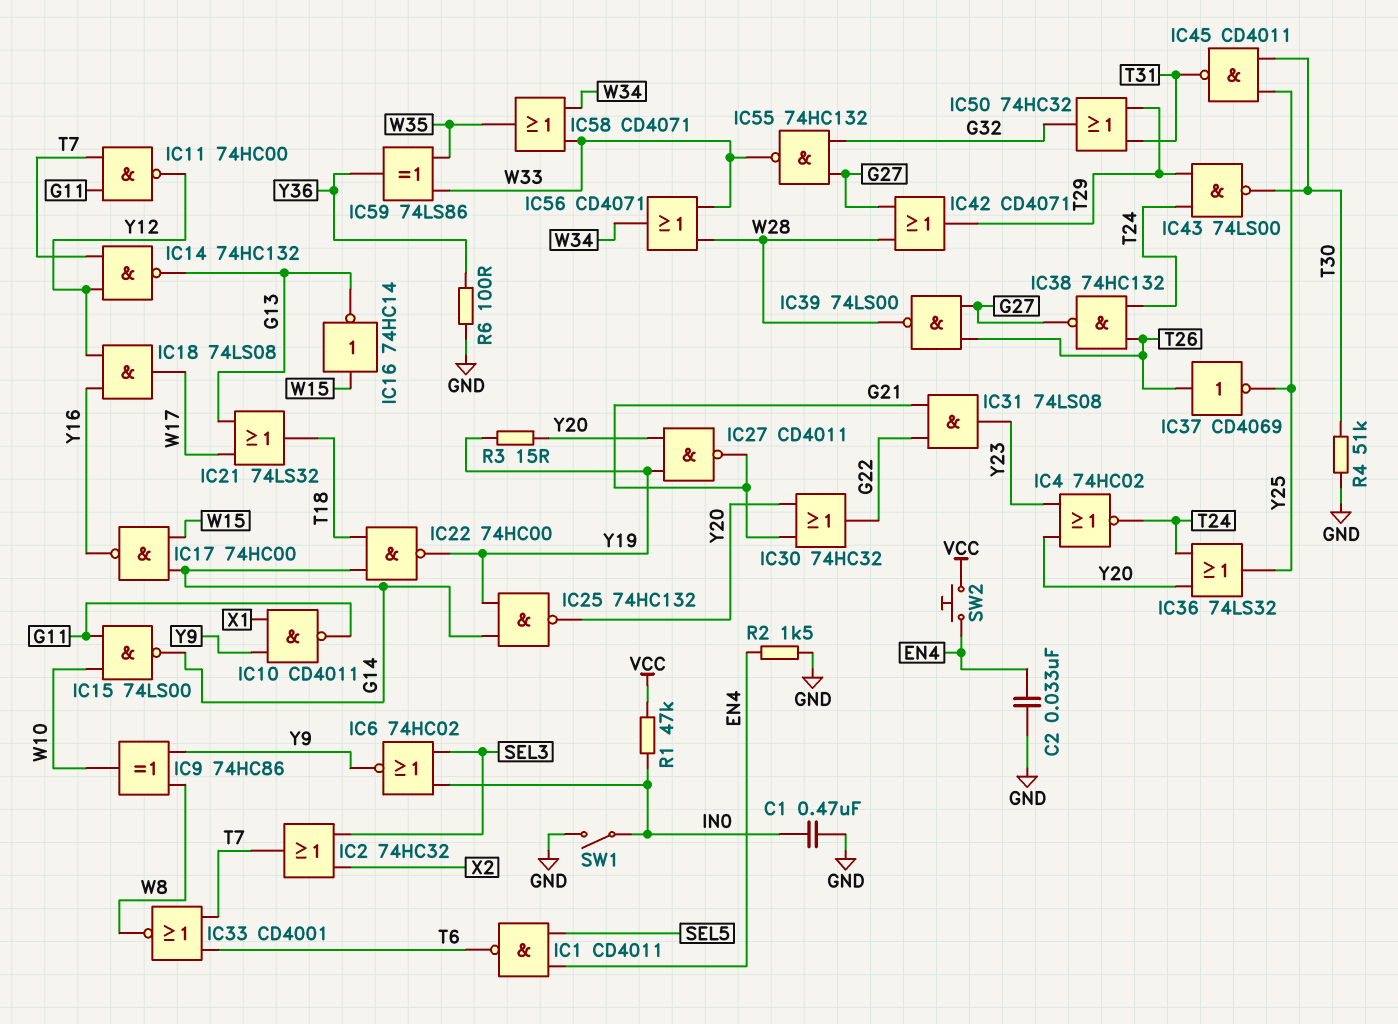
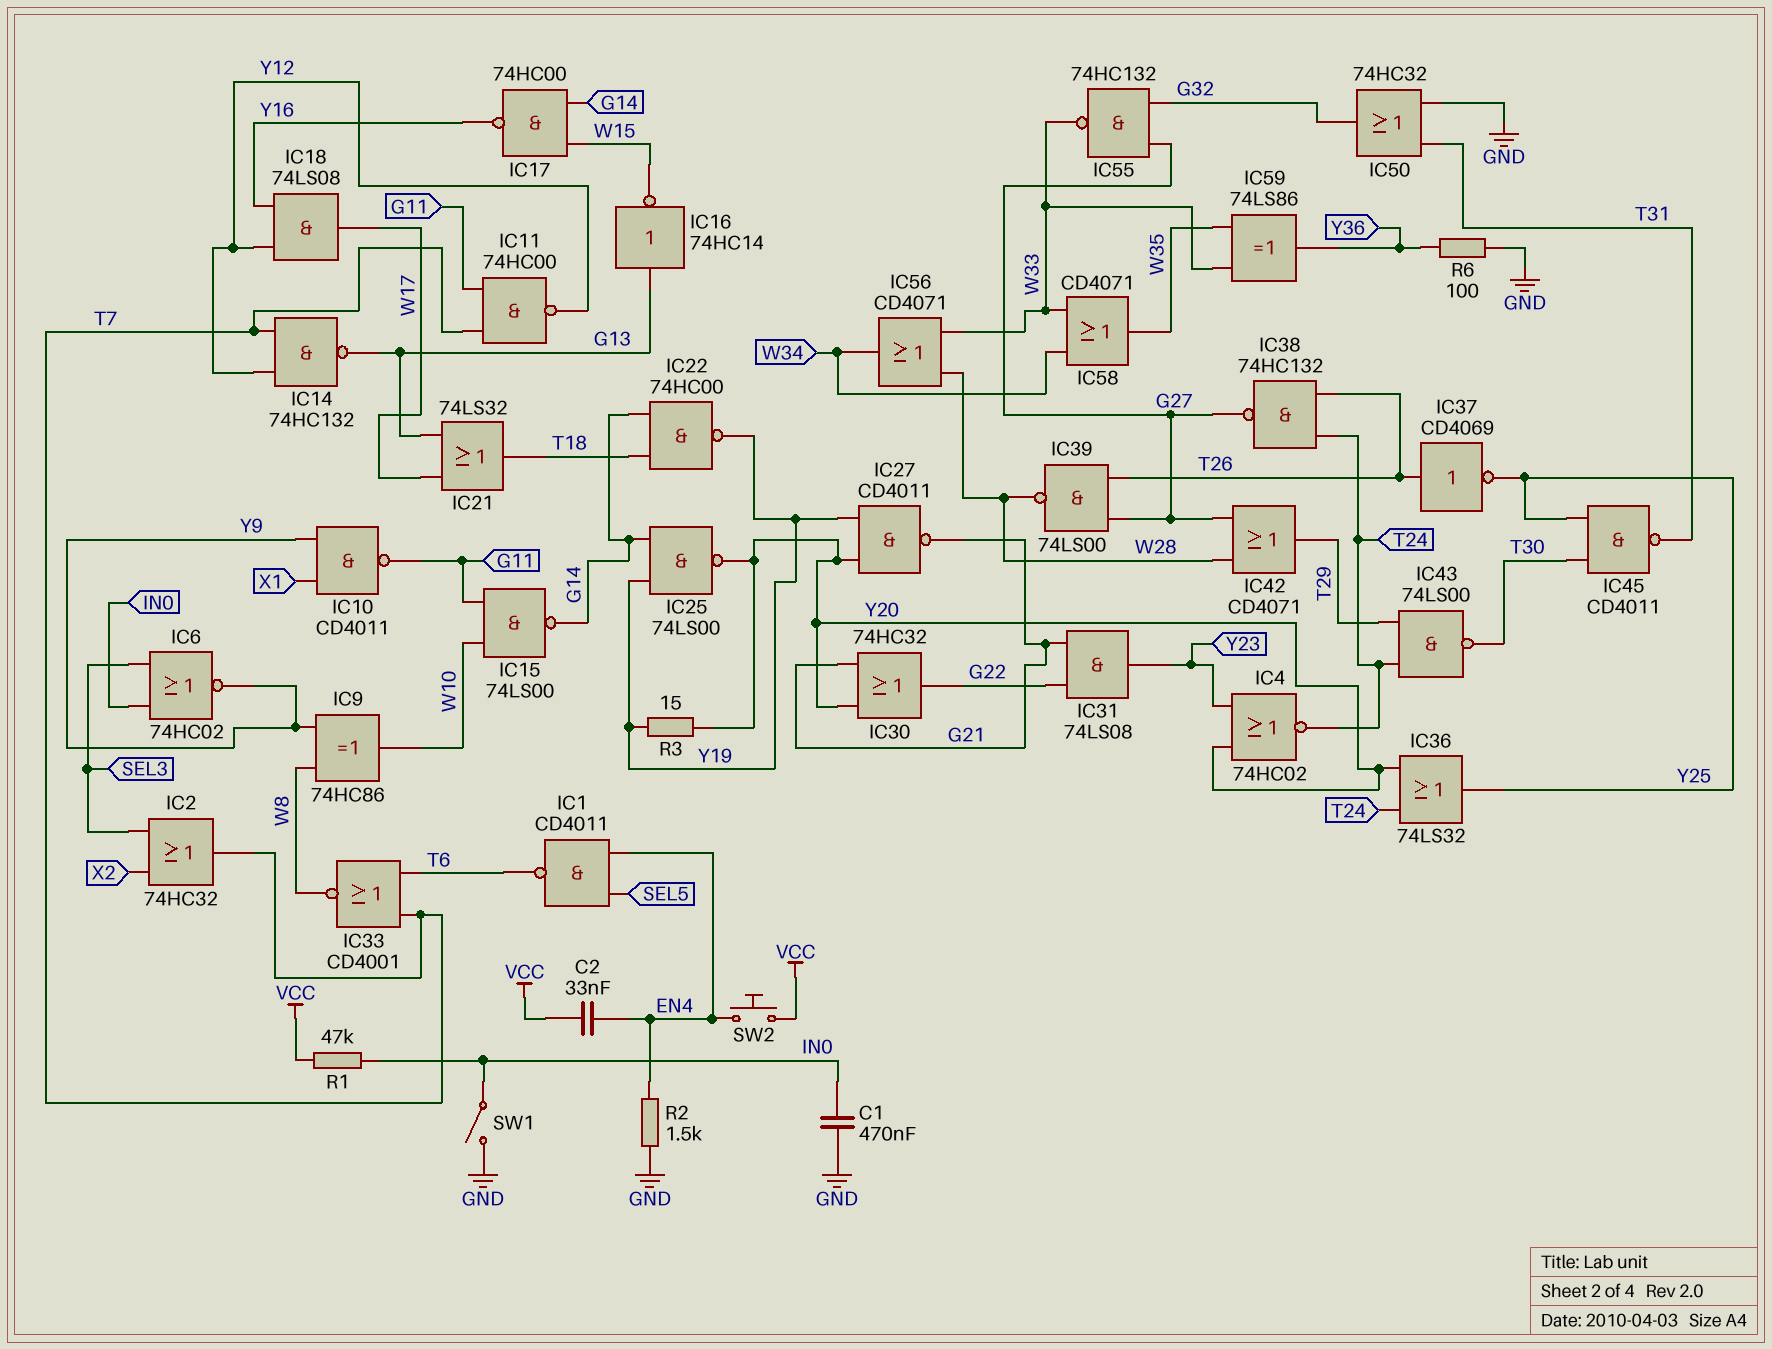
C2: 33nF (EN4, GND) -> 33nF (EN4, VCC)
IC16: NOT 74HC14 (in W15, out G13) -> NOT 74HC14 (in G13, out W15)
IC25: NAND 74HC132 (in G14, in Y19, out Y20) -> NAND 74LS00 (in G14, in Y19, out Y20)
IC50: OR 74HC32 (in T29, in T31, out G32) -> OR 74HC32 (in GND, in T31, out G32)
R4: 51k (GND, T30) -> none

